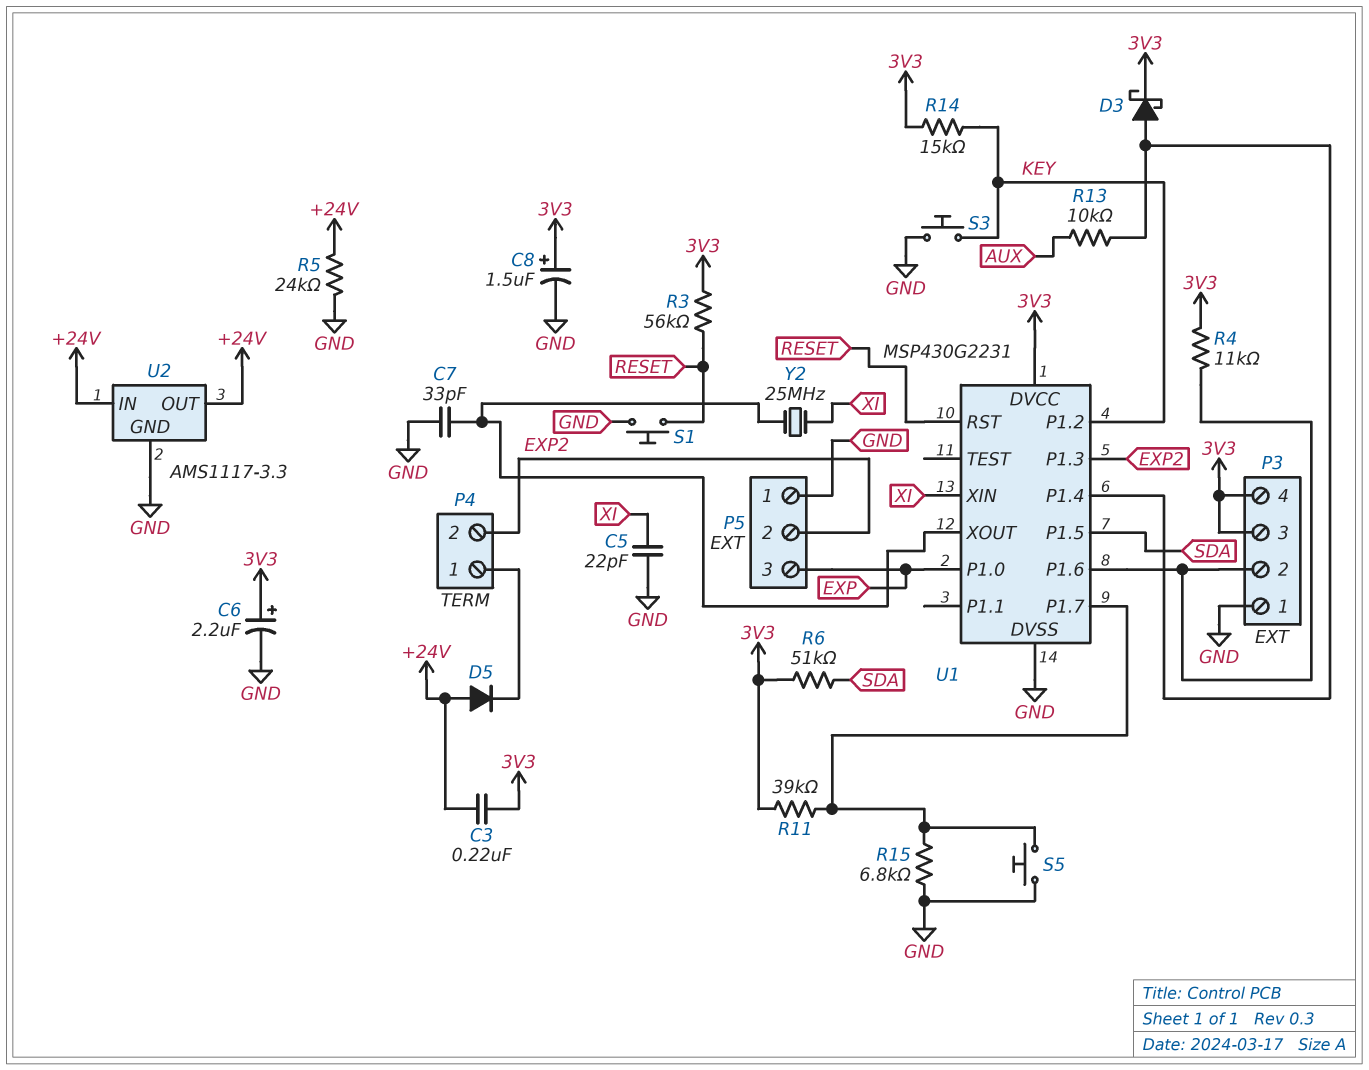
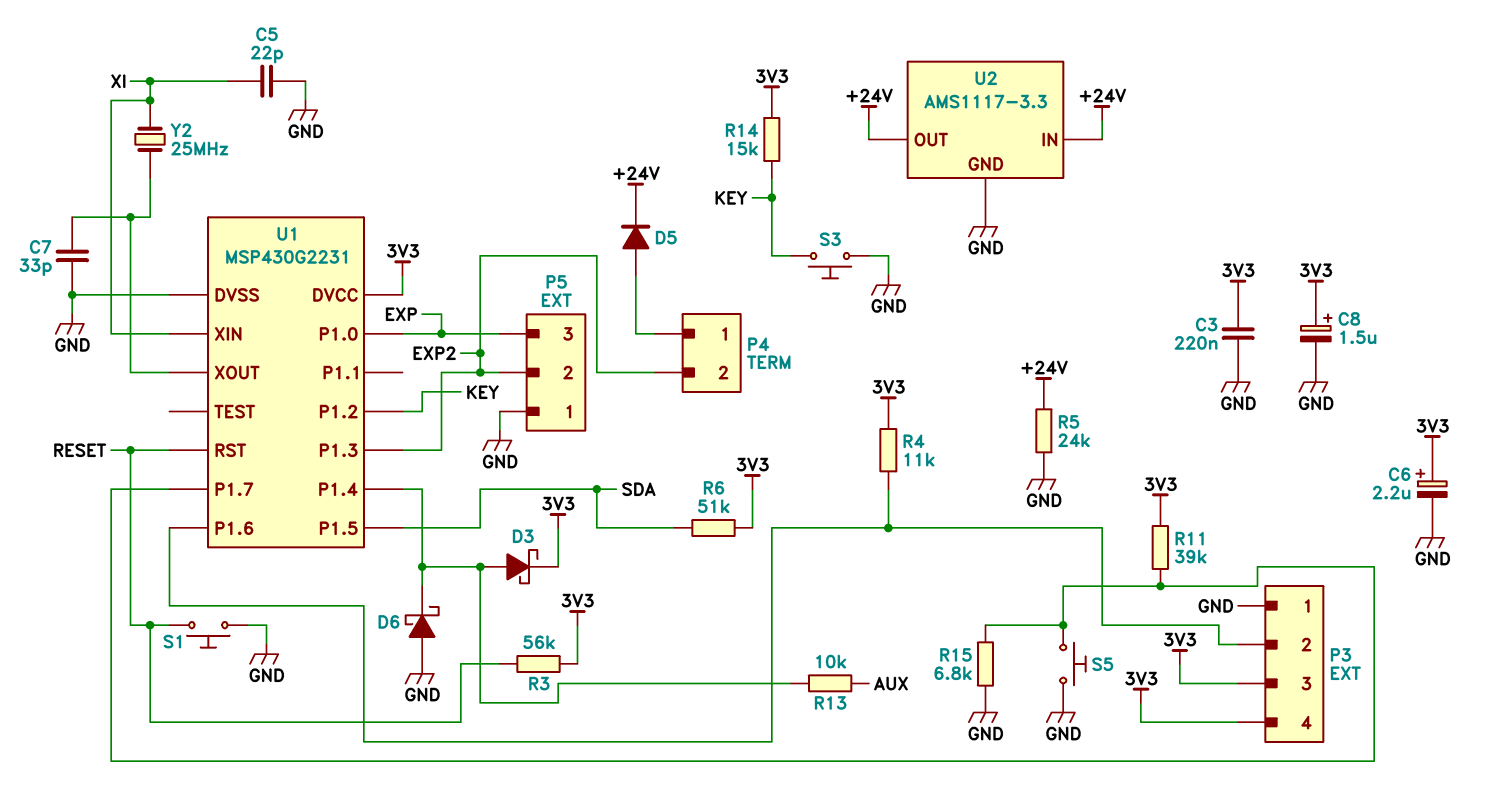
C3: 220nF (+24V, 3V3) -> 220nF (3V3, GND)
D5: diode (A +24V, K P4/1) -> diode (A P4/1, K +24V)
D6: none -> schottky (A GND, K U1/P1.4)

